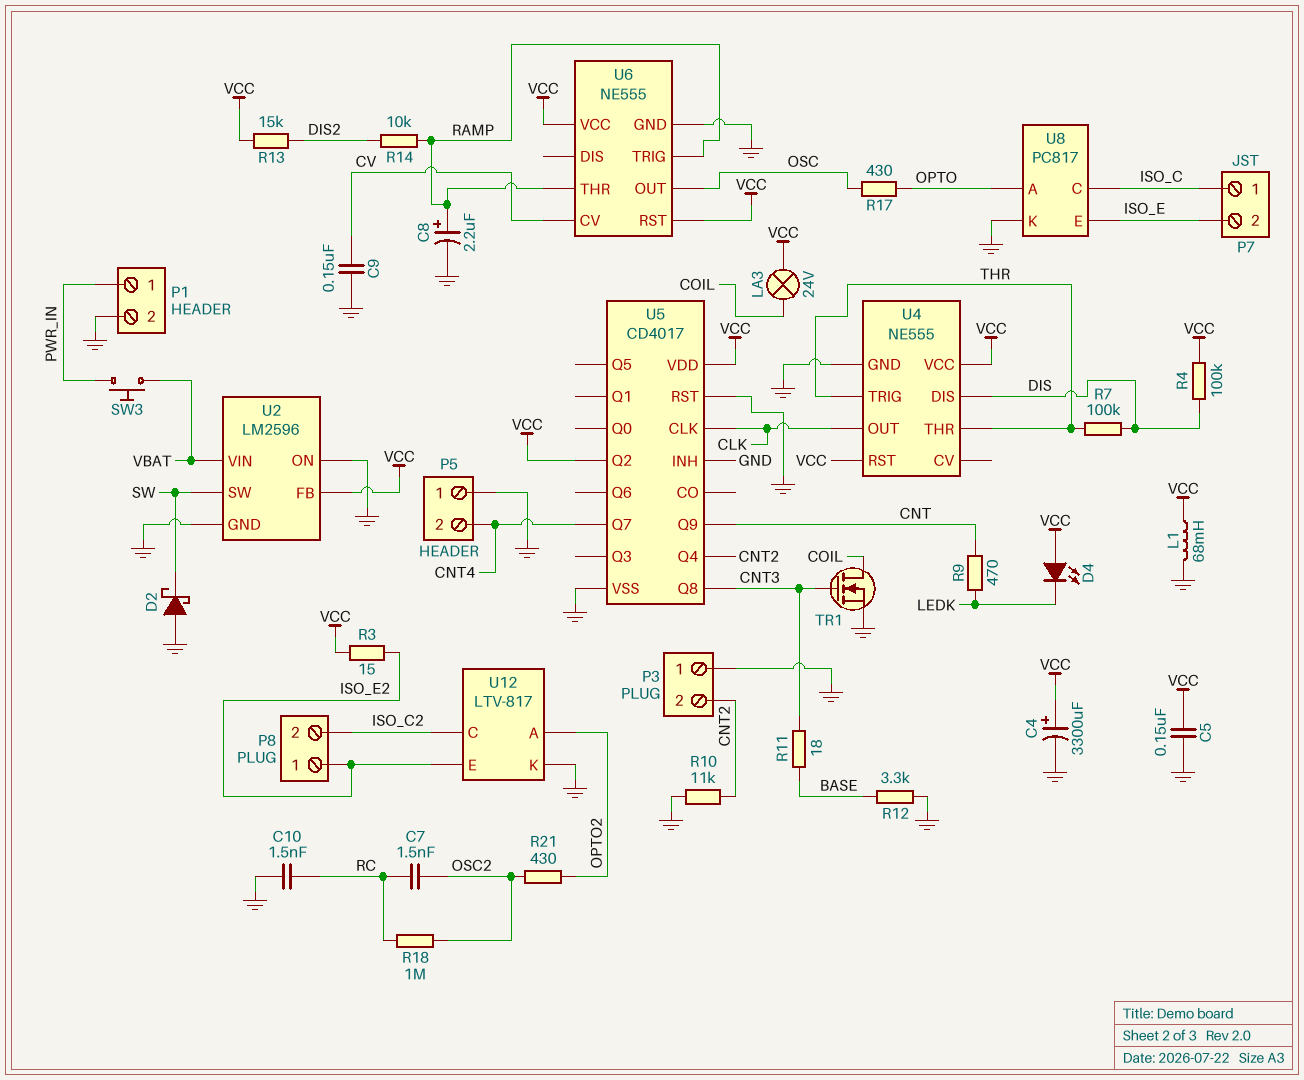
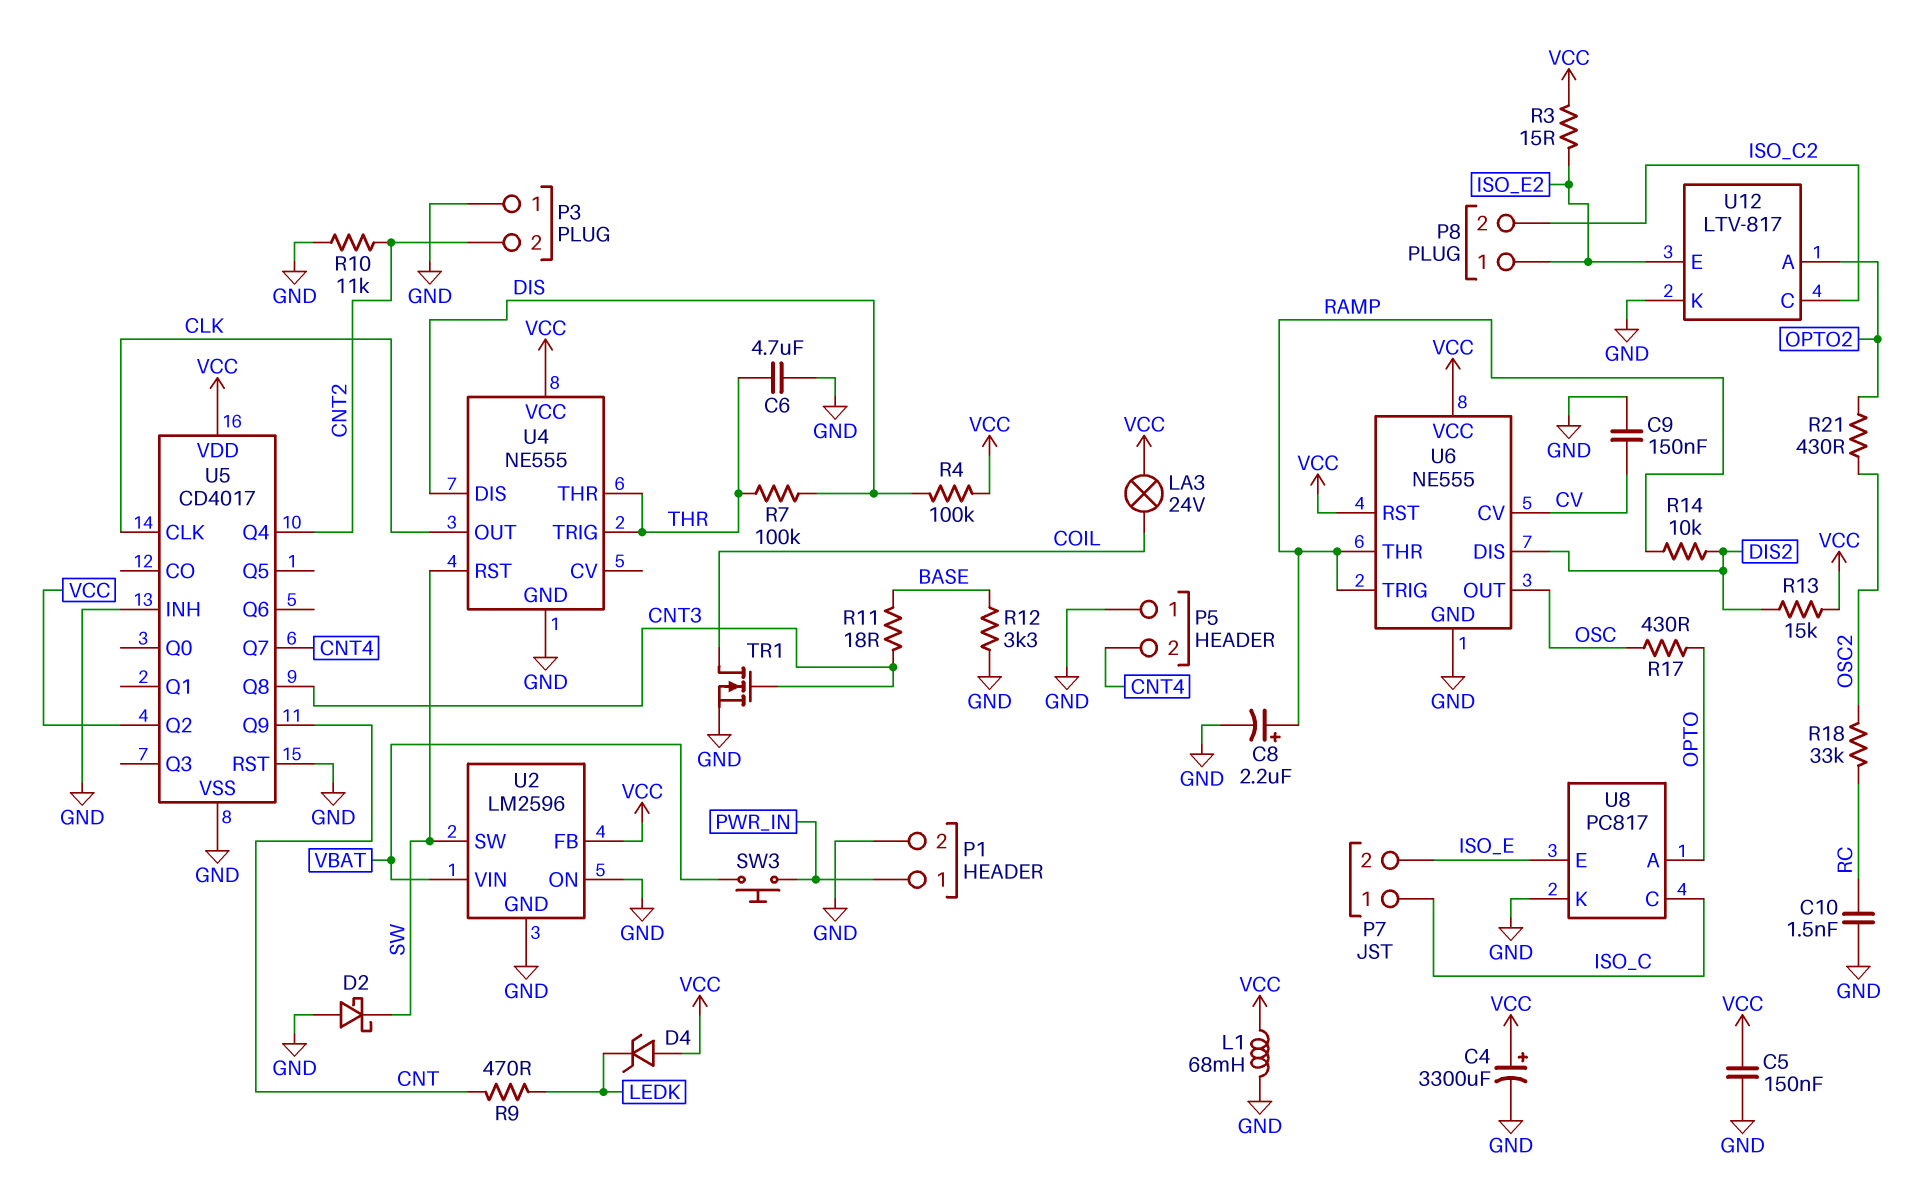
C6: none -> 4.7uF (GND, THR)
C7: 1.5nF (OSC2, RC) -> none
D4: LED (A VCC, K LEDK) -> zener (A VCC, K LEDK)
R18: 1M (OSC2, RC) -> 33k (OSC2, RC)
U4 pin RST: VCC -> SW
U6 pin DIS: none -> DIS2

